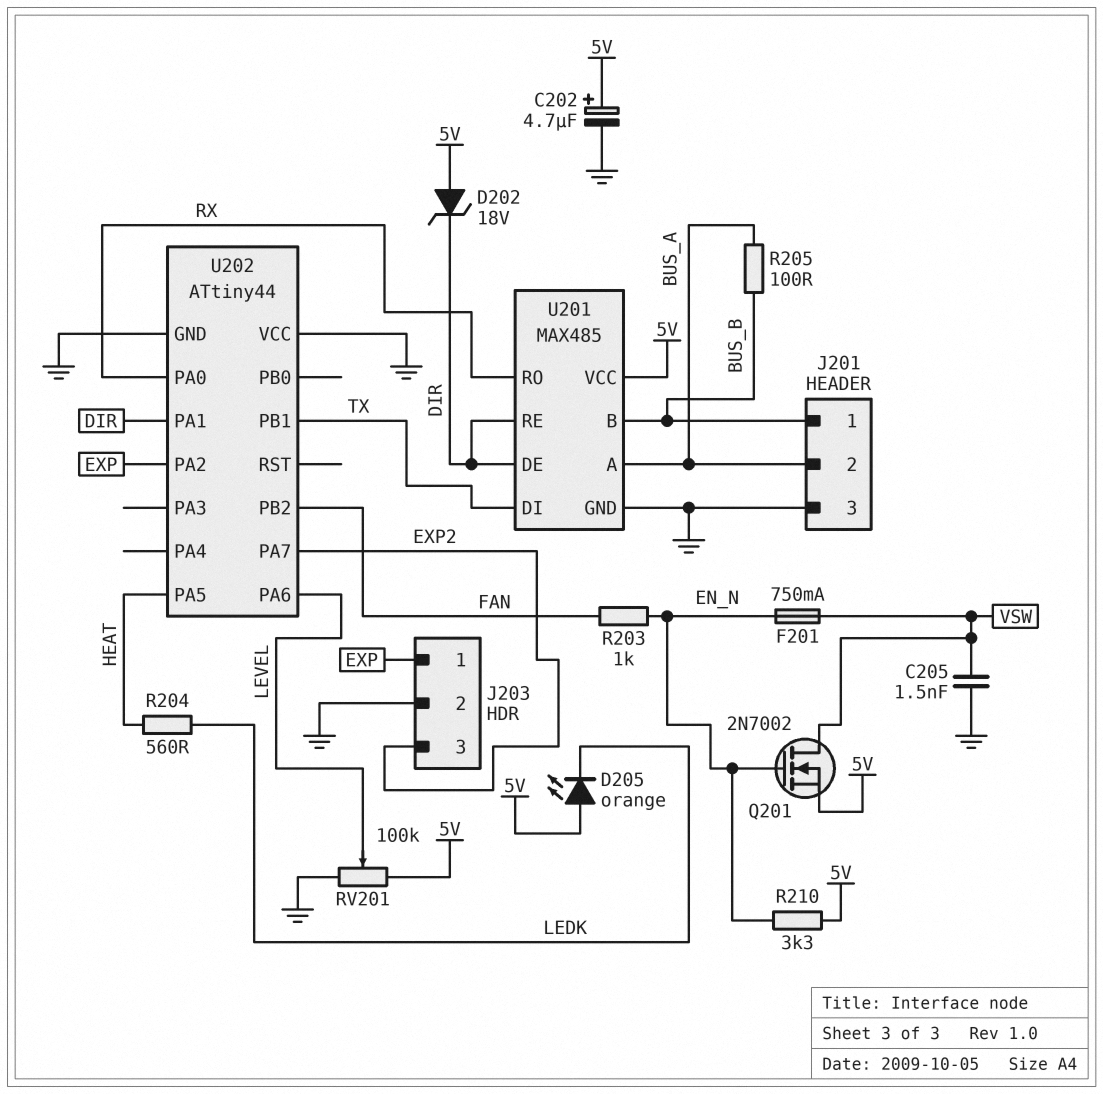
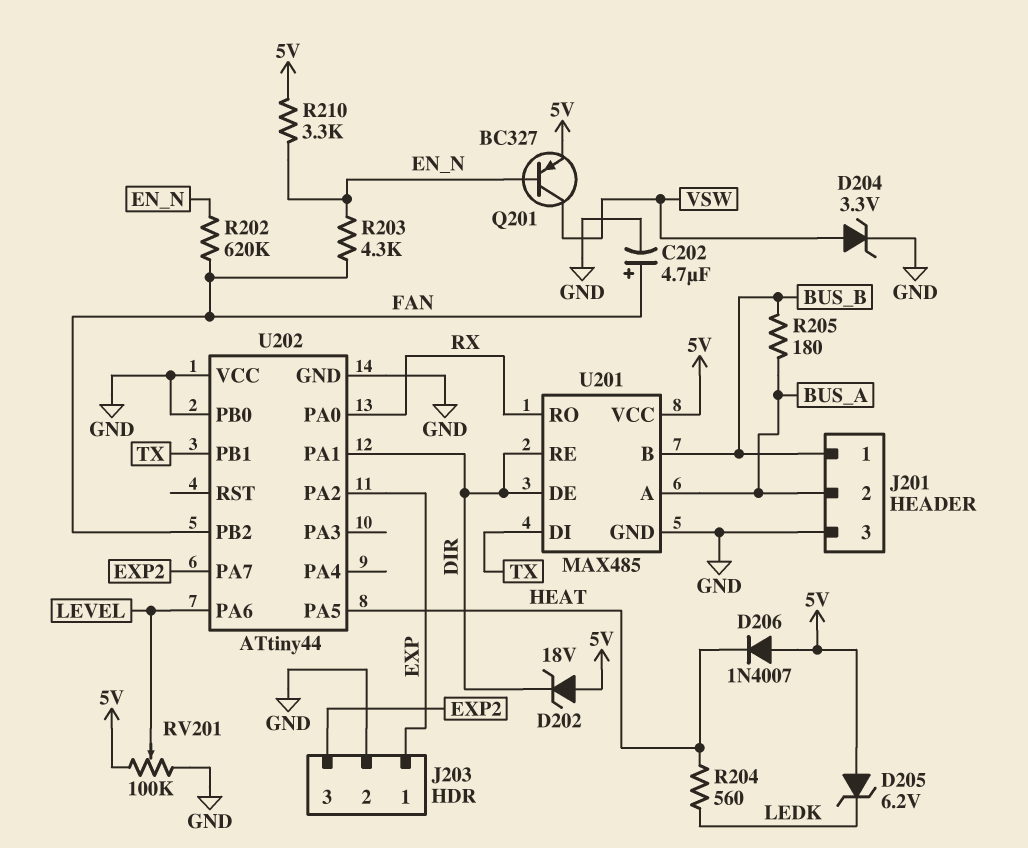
C202: 4.7uF (plus 5V, minus GND) -> 4.7uF (plus FAN, minus GND)
C205: 1.5nF (GND, VSW) -> none
D204: none -> zener 3.3V (A VSW, K GND)
D205: LED orange (A 5V, K LEDK) -> zener 6.2V (A 5V, K LEDK)
D206: none -> diode 1N4007 (A 5V, K HEAT)
F201: 750mA (EN_N, VSW) -> none
Q201: NMOS 2N7002 (G EN_N, D VSW, S 5V) -> PNP BC327 (B EN_N, C VSW, E 5V)
R202: none -> 620k (EN_N, FAN)
R203: 1k (EN_N, FAN) -> 4.3k (EN_N, FAN)
R205: 100 (BUS_A, BUS_B) -> 180 (BUS_A, BUS_B)
U202 pin PB0: none -> GND

